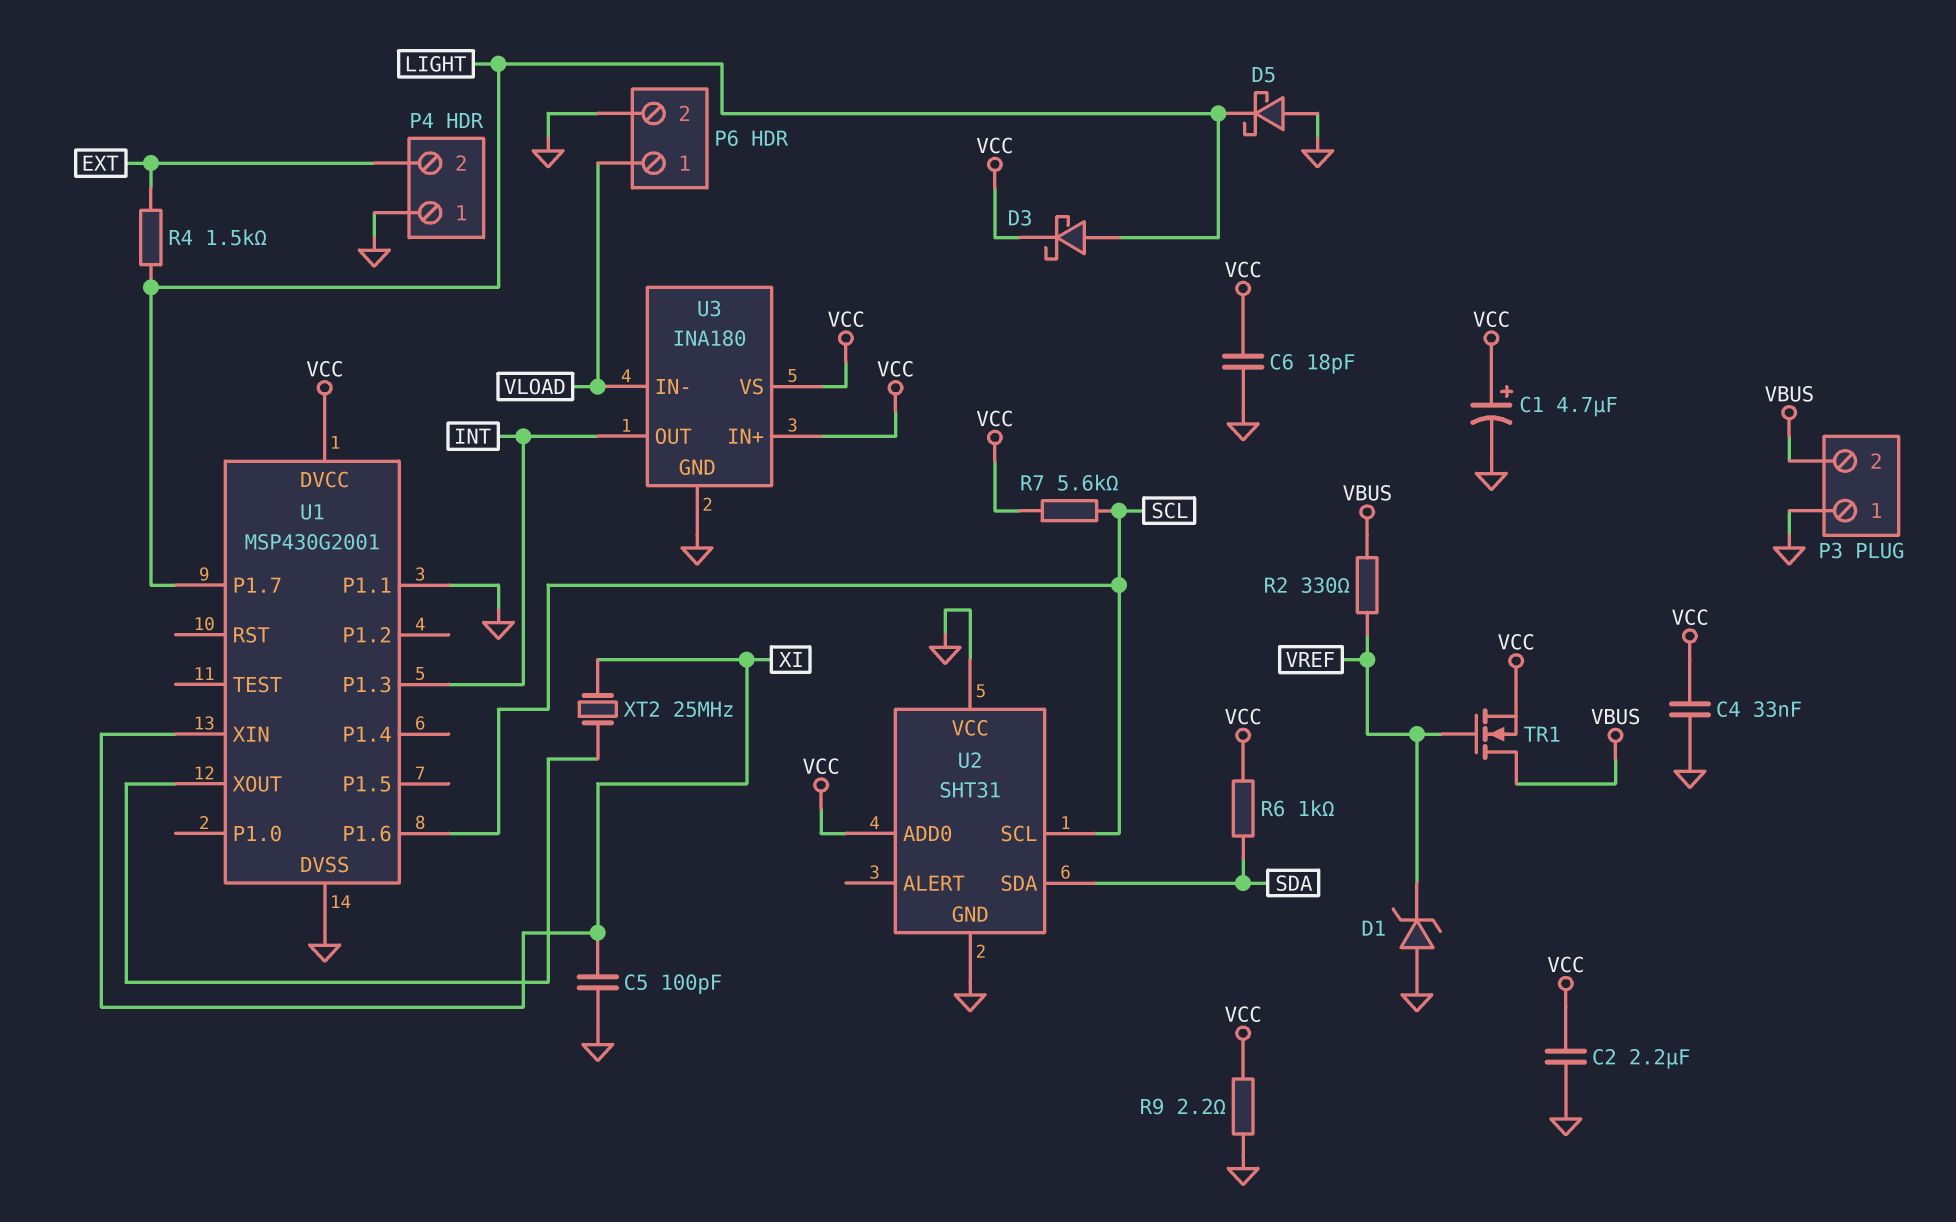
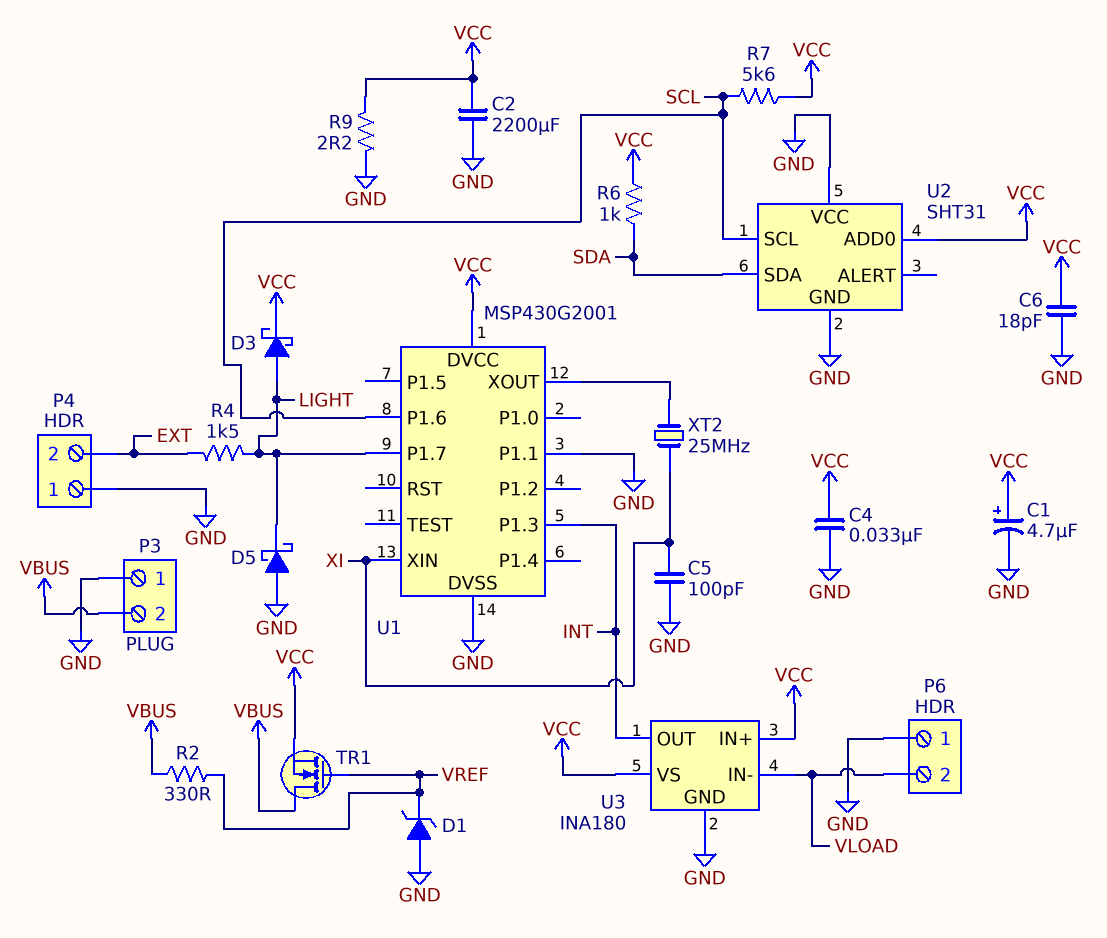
C2: 2.2uF (GND, VCC) -> 2200uF (GND, VCC)
P6 pin 1: VLOAD -> GND
P6 pin 2: GND -> VLOAD

